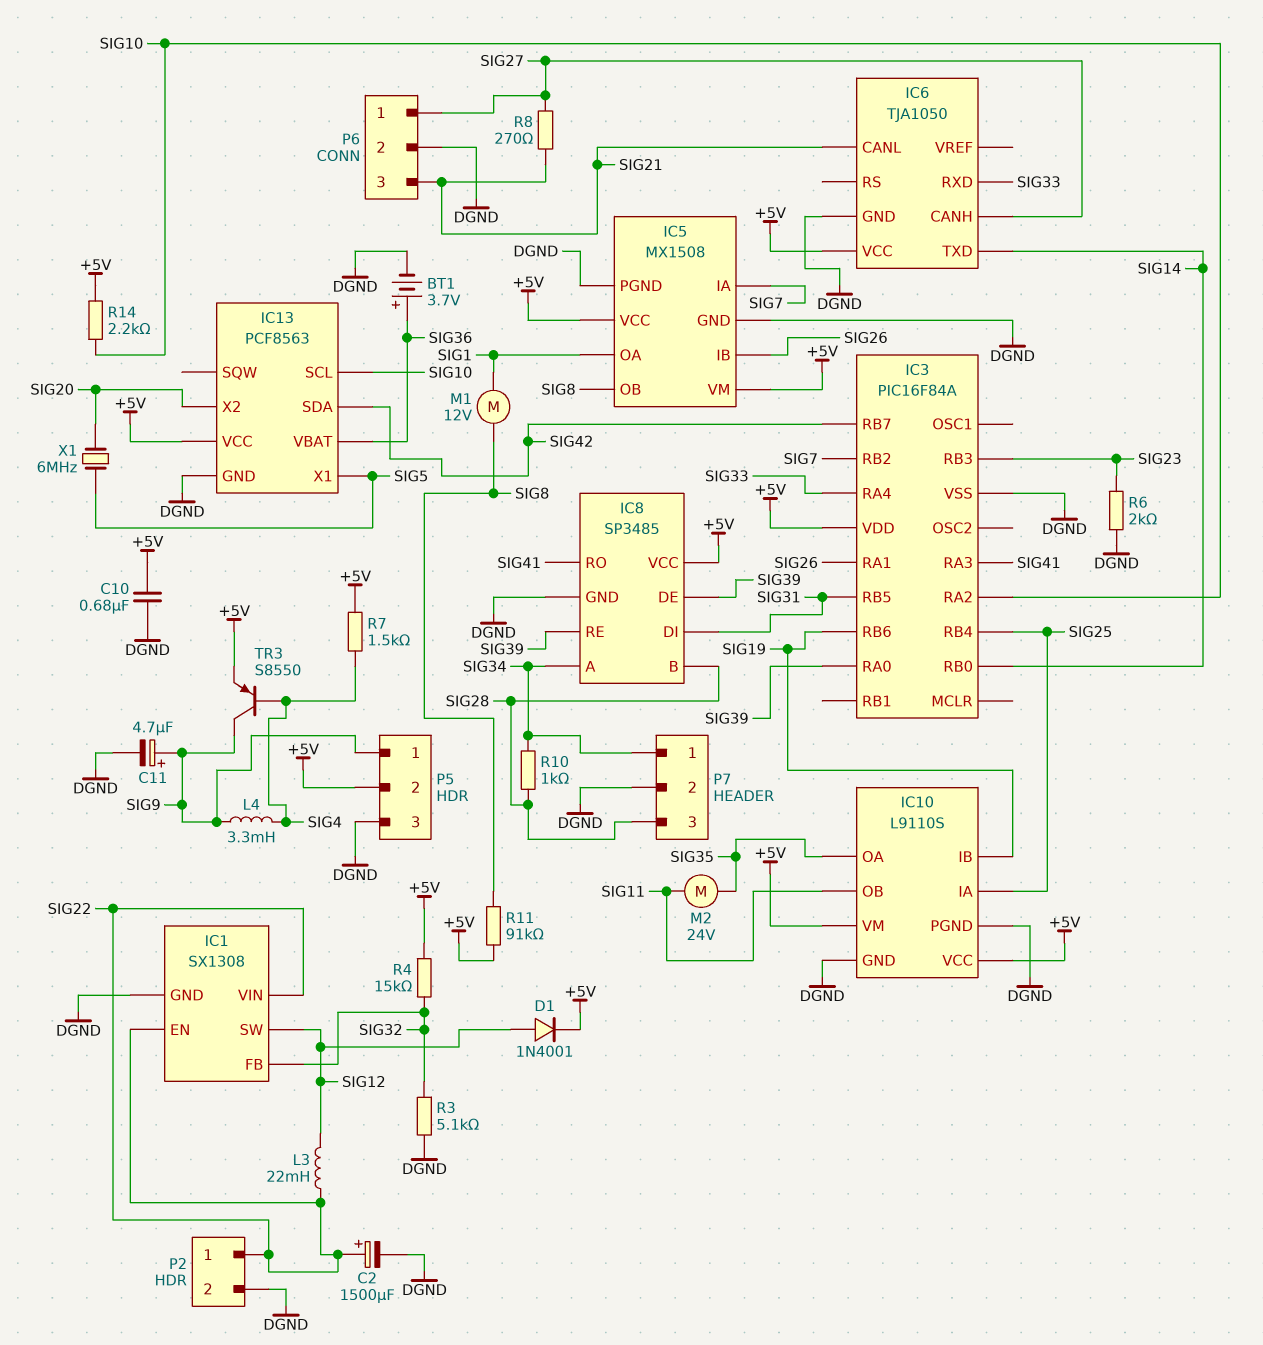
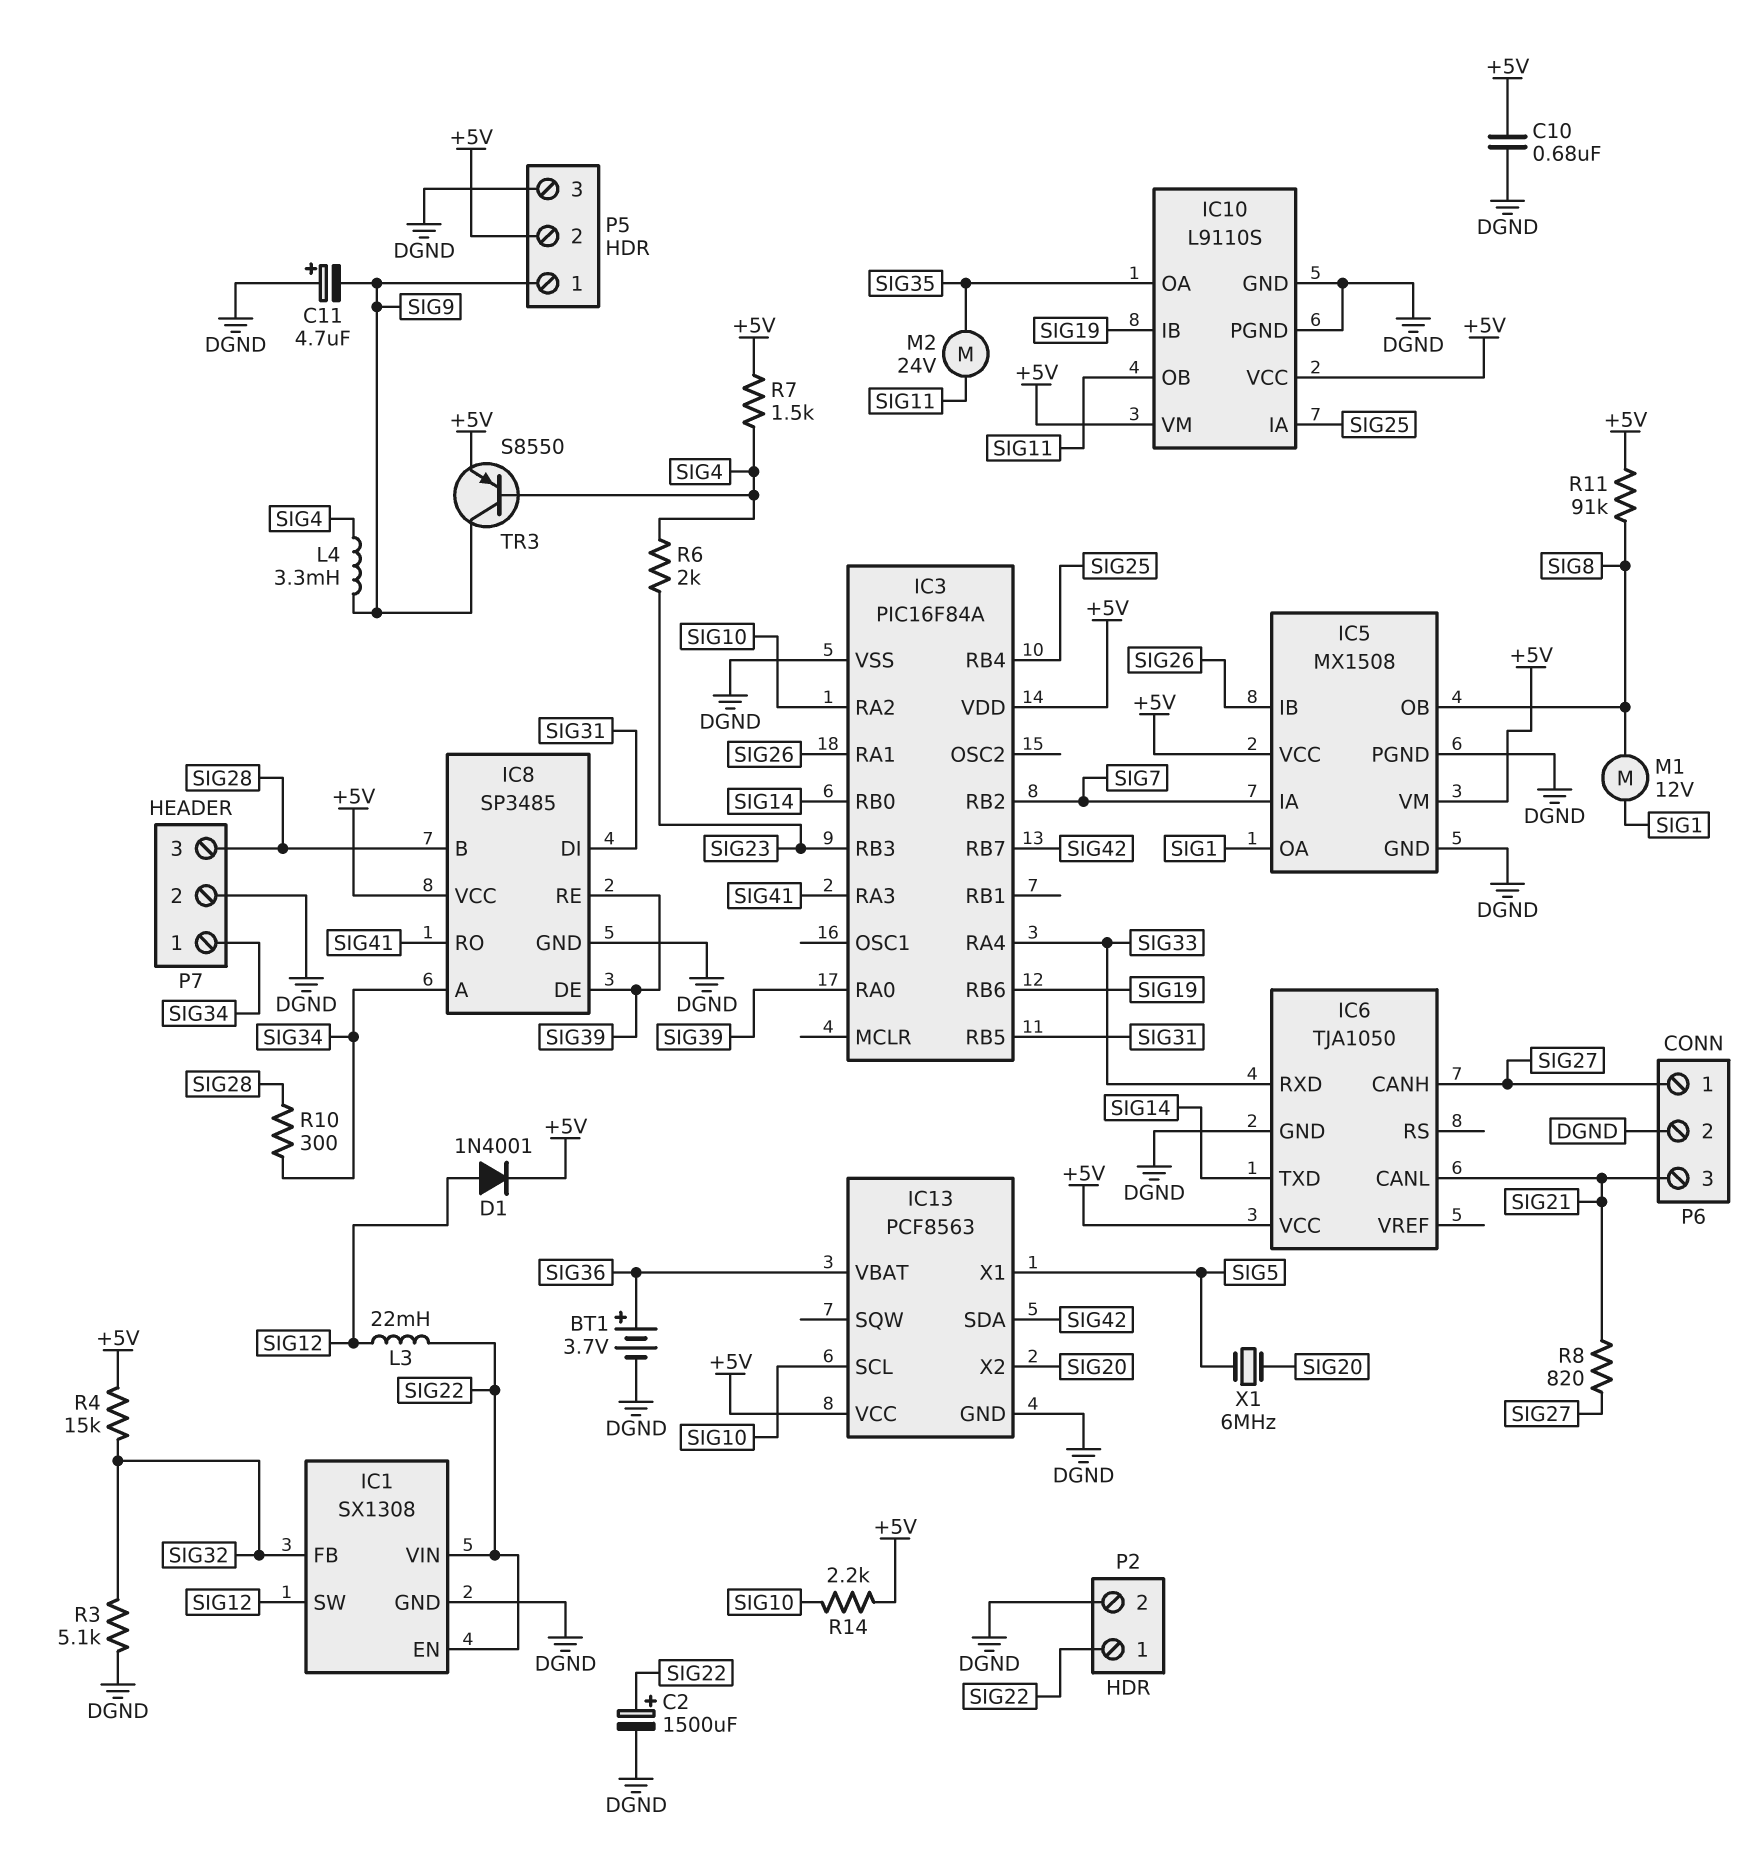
C11: 4.7uF (plus SIG9, minus DGND) -> 4.7uF (plus DGND, minus SIG9)
R6: 2k (DGND, SIG23) -> 2k (SIG4, SIG23)
R8: 270 (SIG21, SIG27) -> 820 (SIG21, SIG27)
R10: 1k (SIG28, SIG34) -> 300 (SIG28, SIG34)

